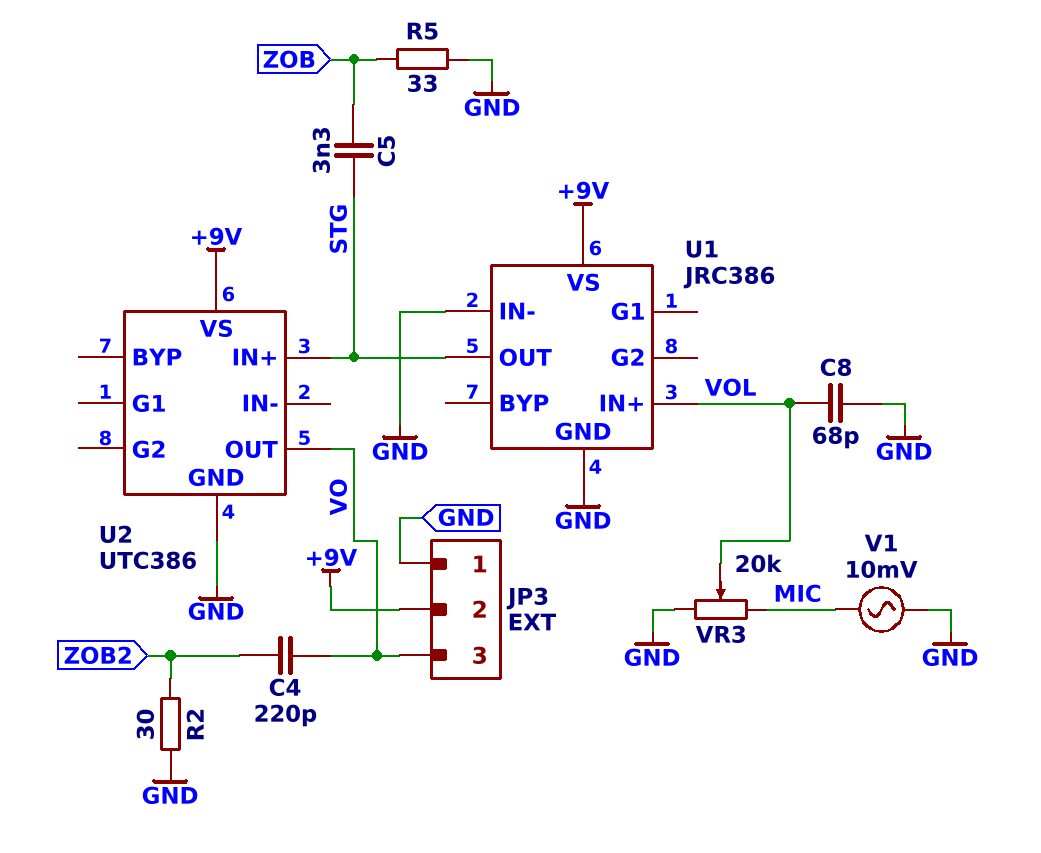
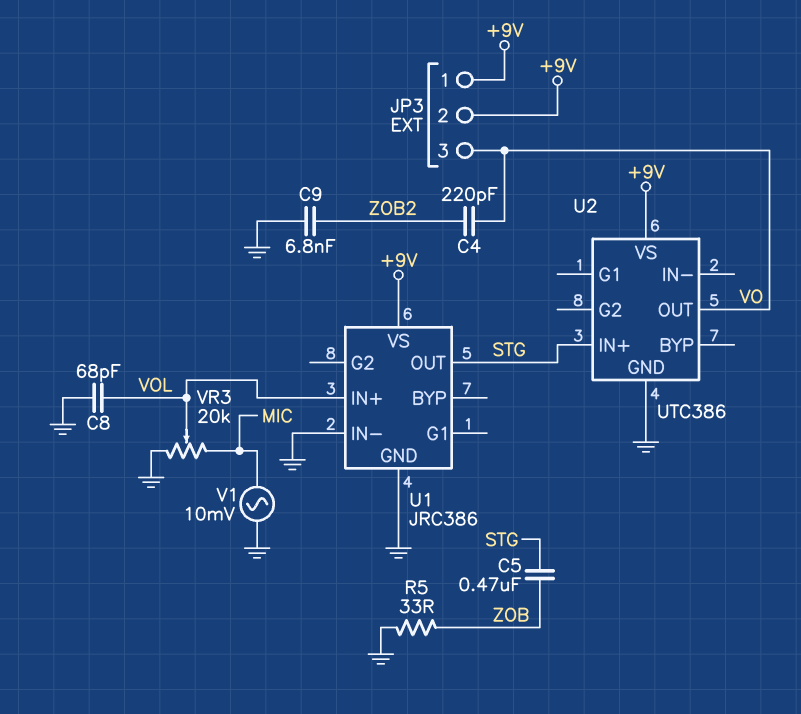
C5: 3.3nF (STG, ZOB) -> 470nF (STG, ZOB)
C9: none -> 6.8nF (GND, ZOB2)
JP3 pin 1: GND -> +9V
R2: 30 (GND, ZOB2) -> none

